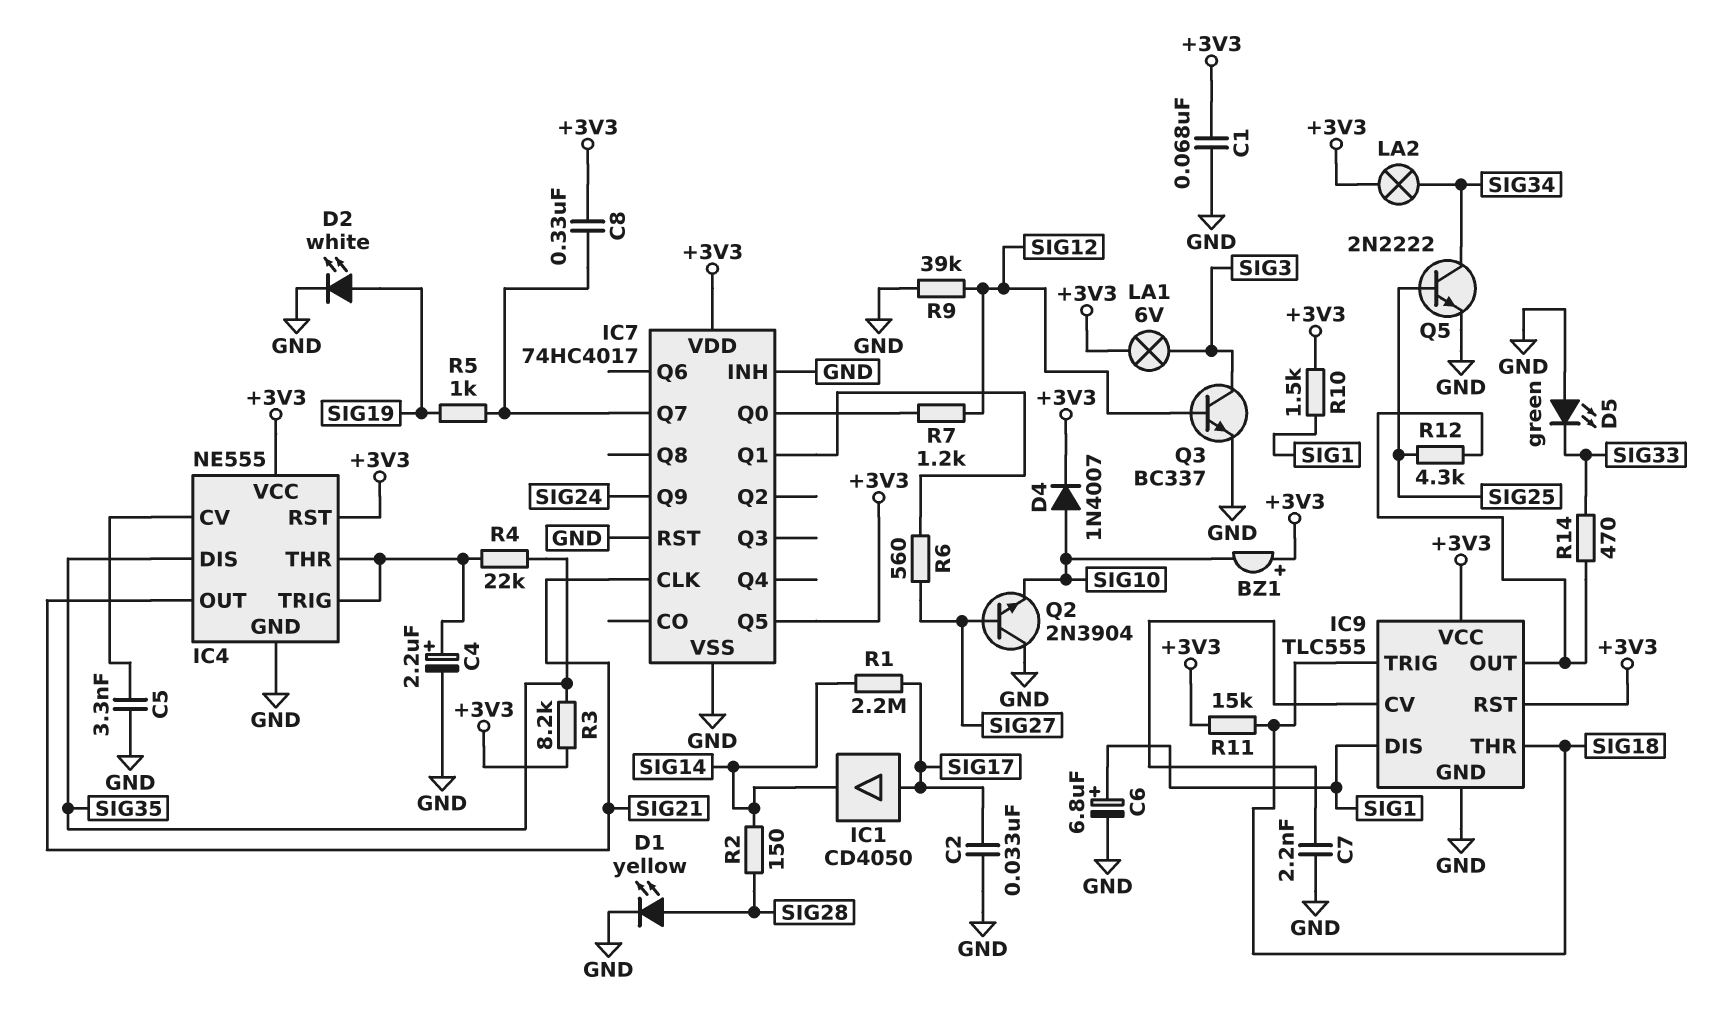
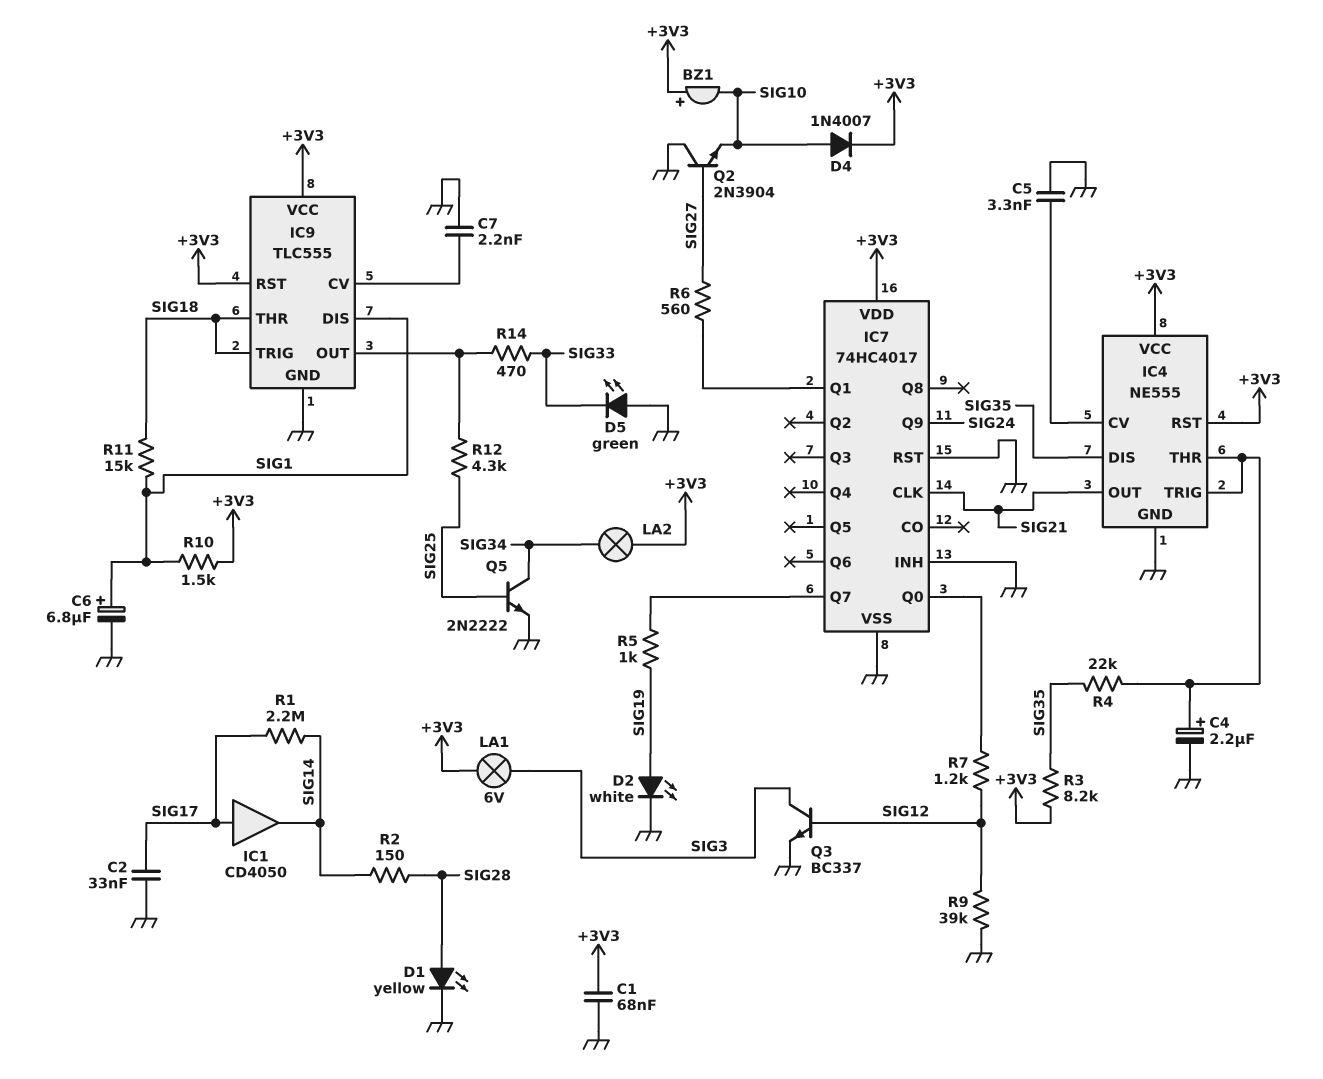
C8: 330nF (+3V3, IC7/Q7) -> none
IC7 pin Q5: +3V3 -> none
R11: 15k (+3V3, SIG18) -> 15k (SIG1, SIG18)

